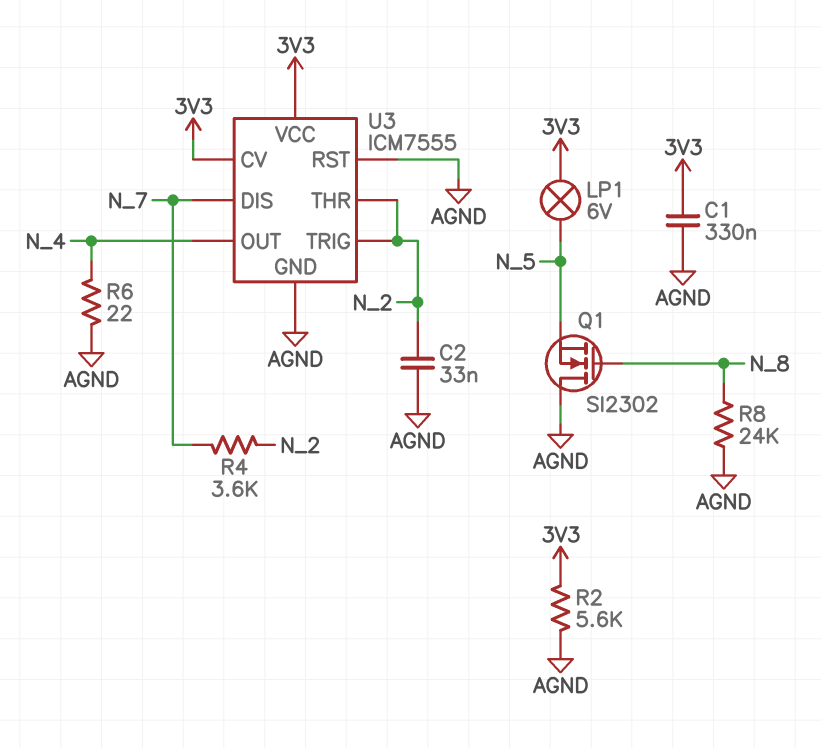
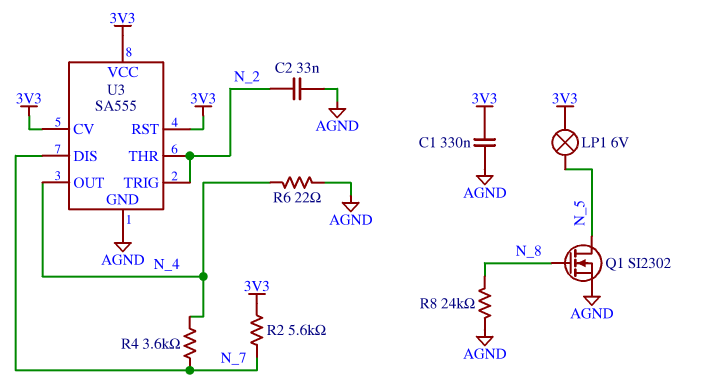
Q1: NMOS SI2302 (G N_8, D AGND, S N_5) -> NMOS SI2302 (G N_8, D N_5, S AGND)
R2: 5.6k (3V3, AGND) -> 5.6k (3V3, N_7)
R4: 3.6k (N_2, N_7) -> 3.6k (N_4, N_7)
U3: ICM7555 -> SA555
U3 pin RST: AGND -> 3V3

